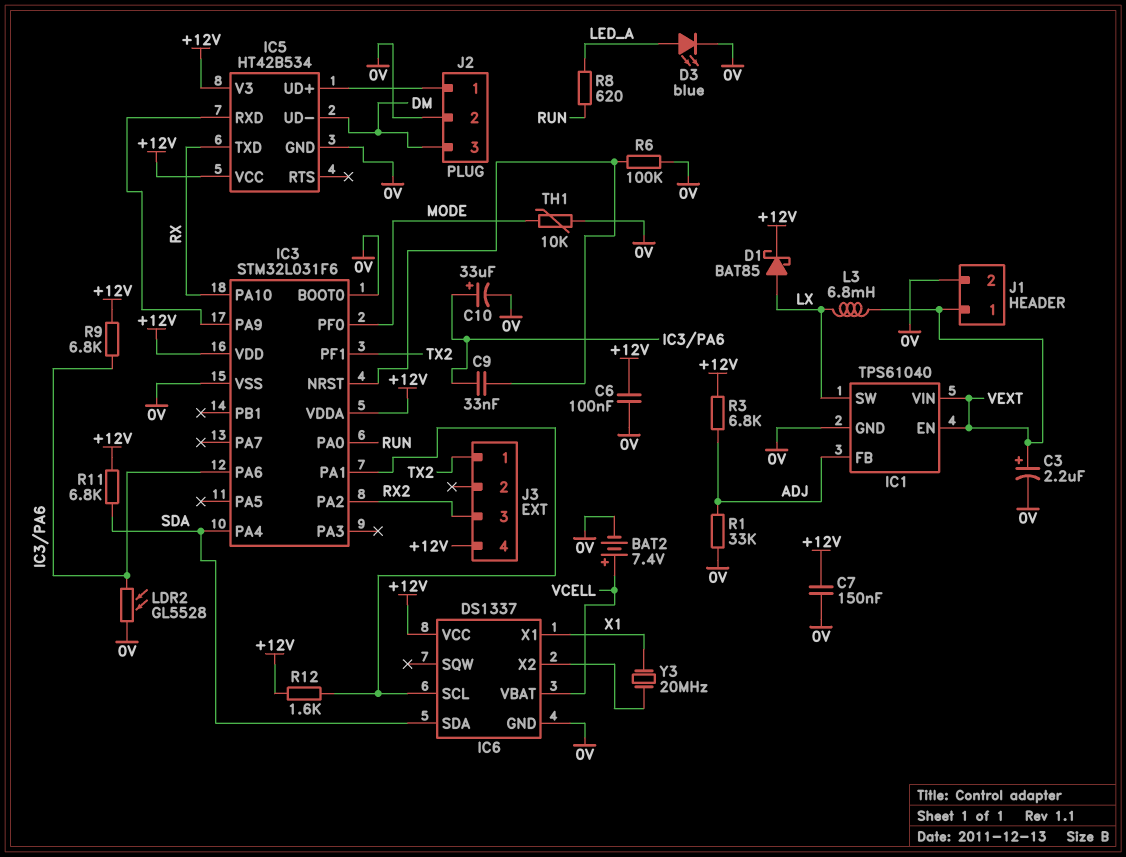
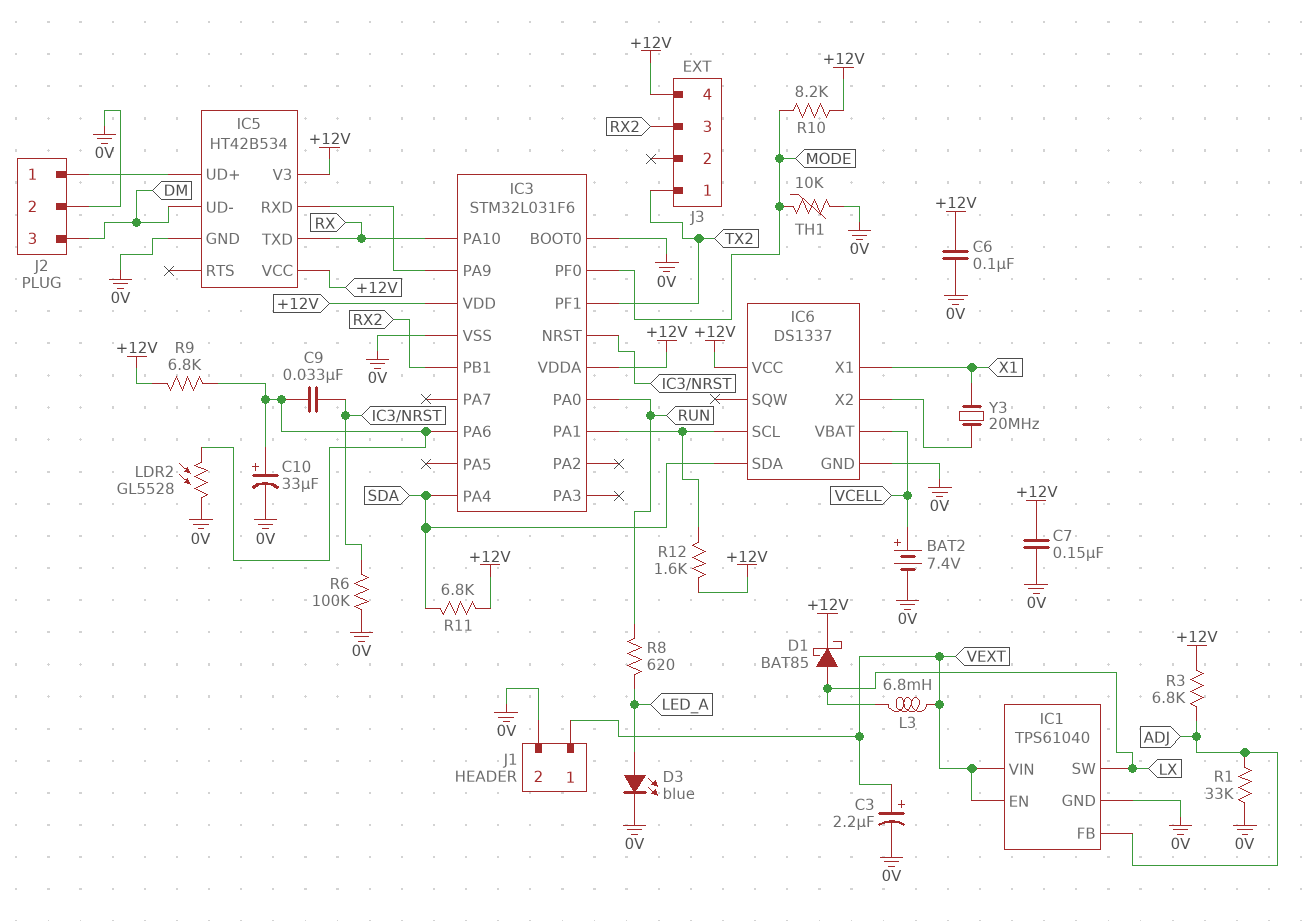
IC3 pin PA2: RX2 -> none
IC3 pin PB1: none -> RX2
R10: none -> 8.2k (+12V, MODE)

